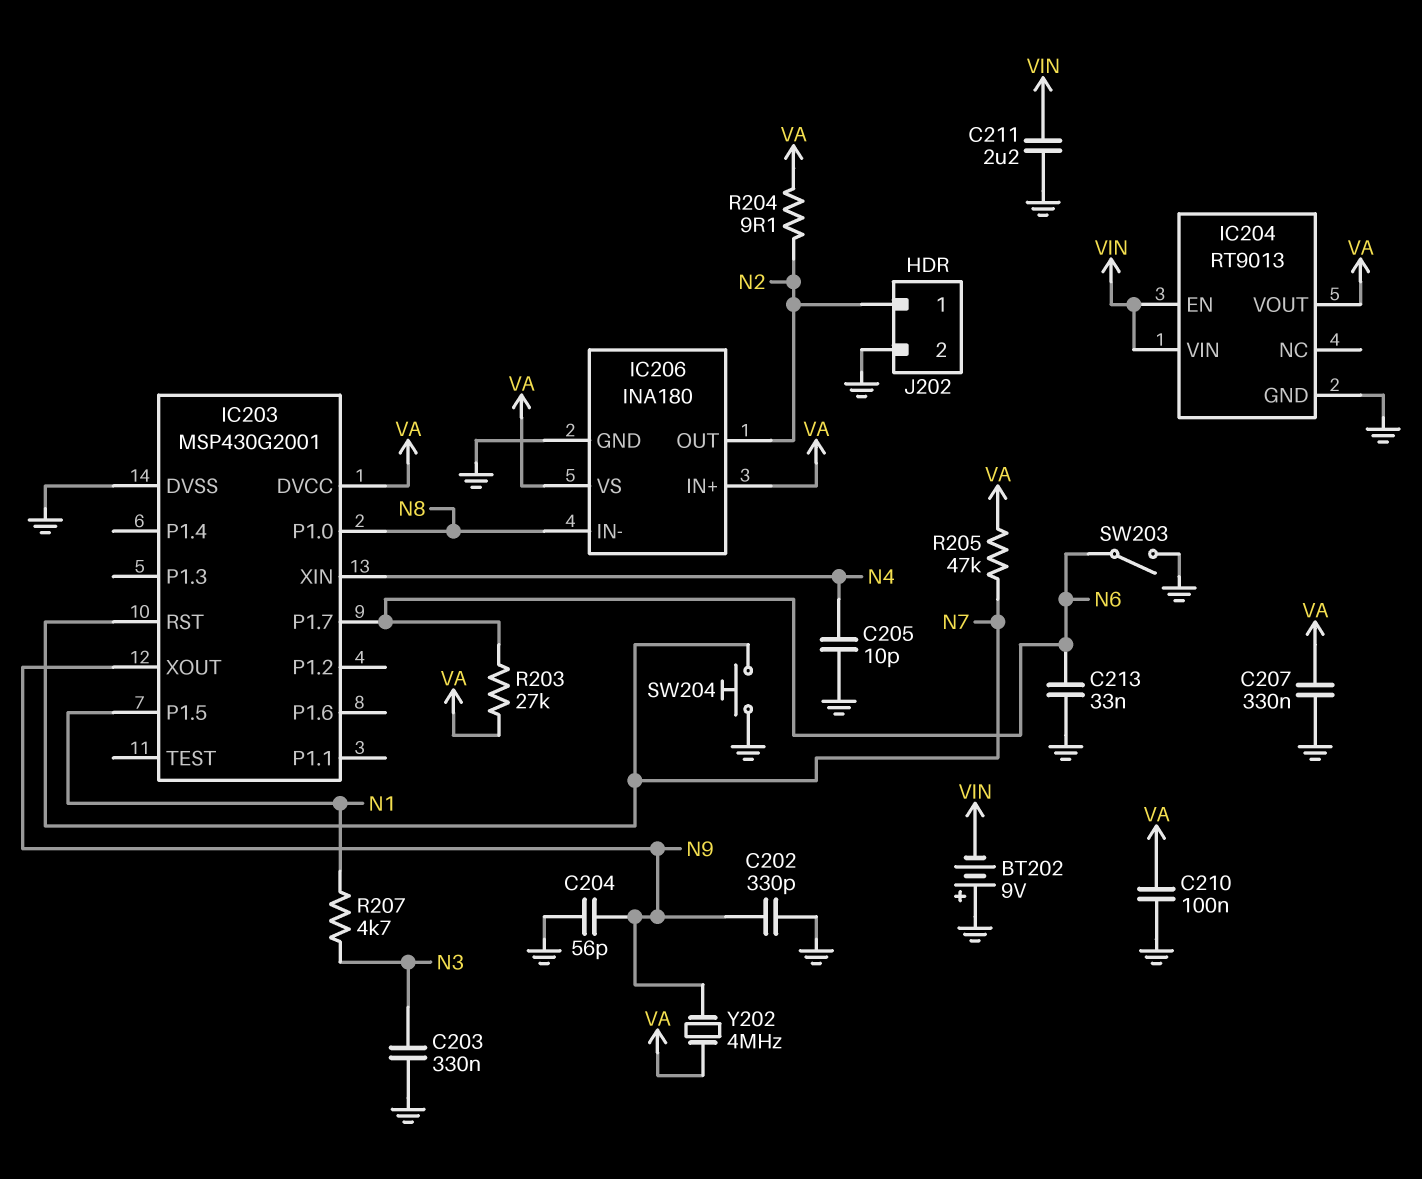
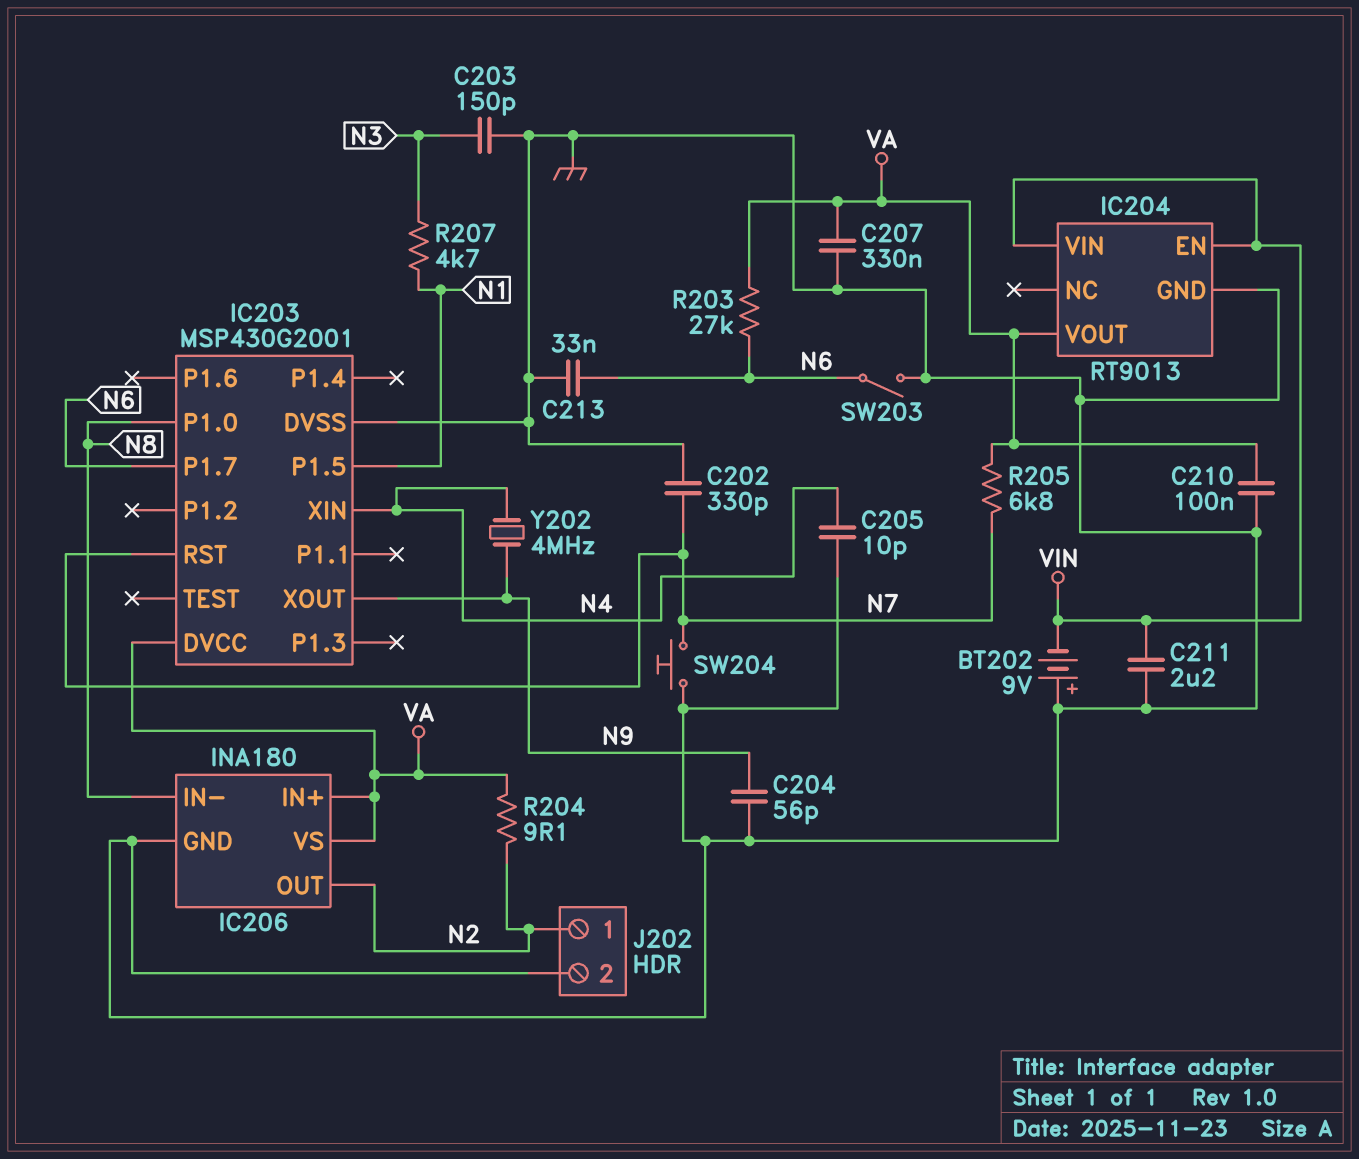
C202: 330pF (GND, N9) -> 330pF (GND, N7)
C203: 330nF (GND, N3) -> 150pF (GND, N3)
R205: 47k (N7, VA) -> 6.8k (N7, VA)
Y202: 4MHz (N9, VA) -> 4MHz (N4, N9)

